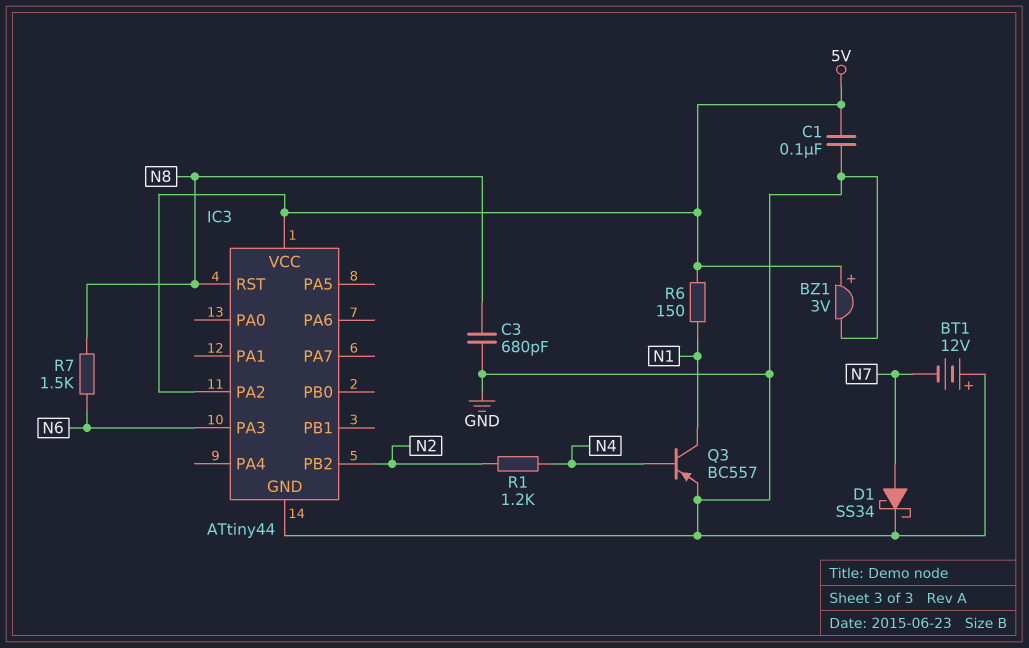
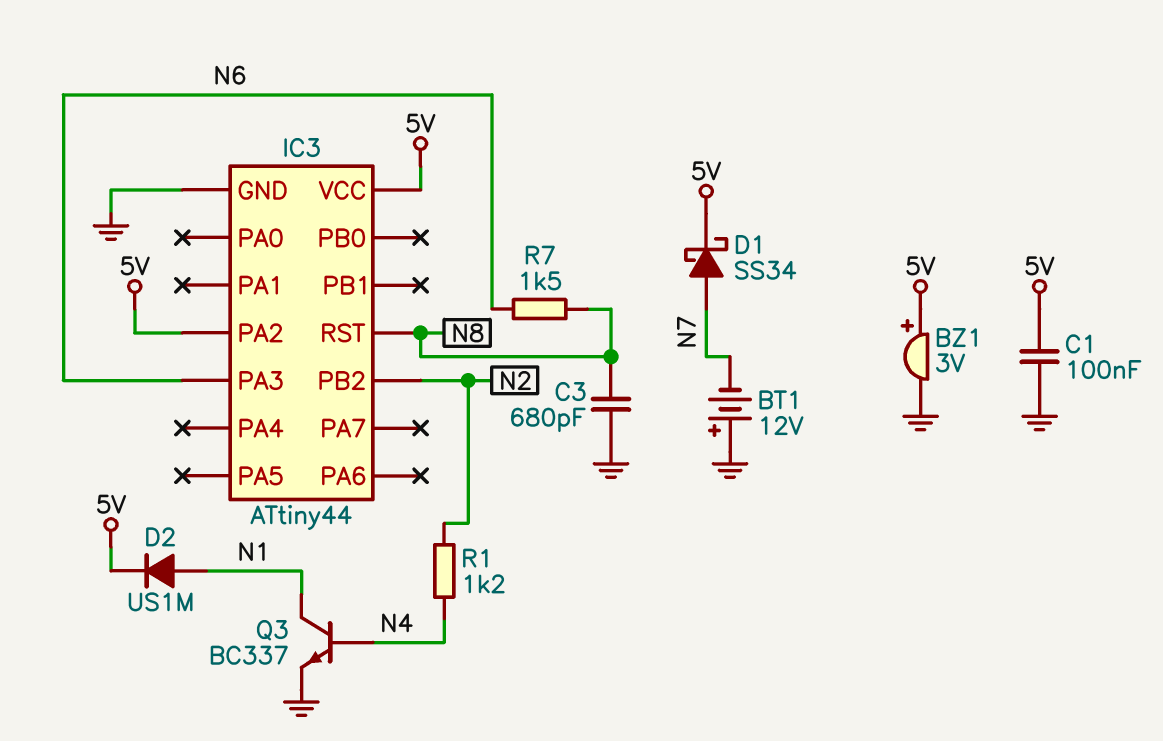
D1: schottky SS34 (A N7, K GND) -> schottky SS34 (A N7, K 5V)
D2: none -> diode US1M (A N1, K 5V)
Q3: PNP BC557 (B N4, C N1, E GND) -> NPN BC337 (B N4, C N1, E GND)
R6: 150 (5V, N1) -> none

